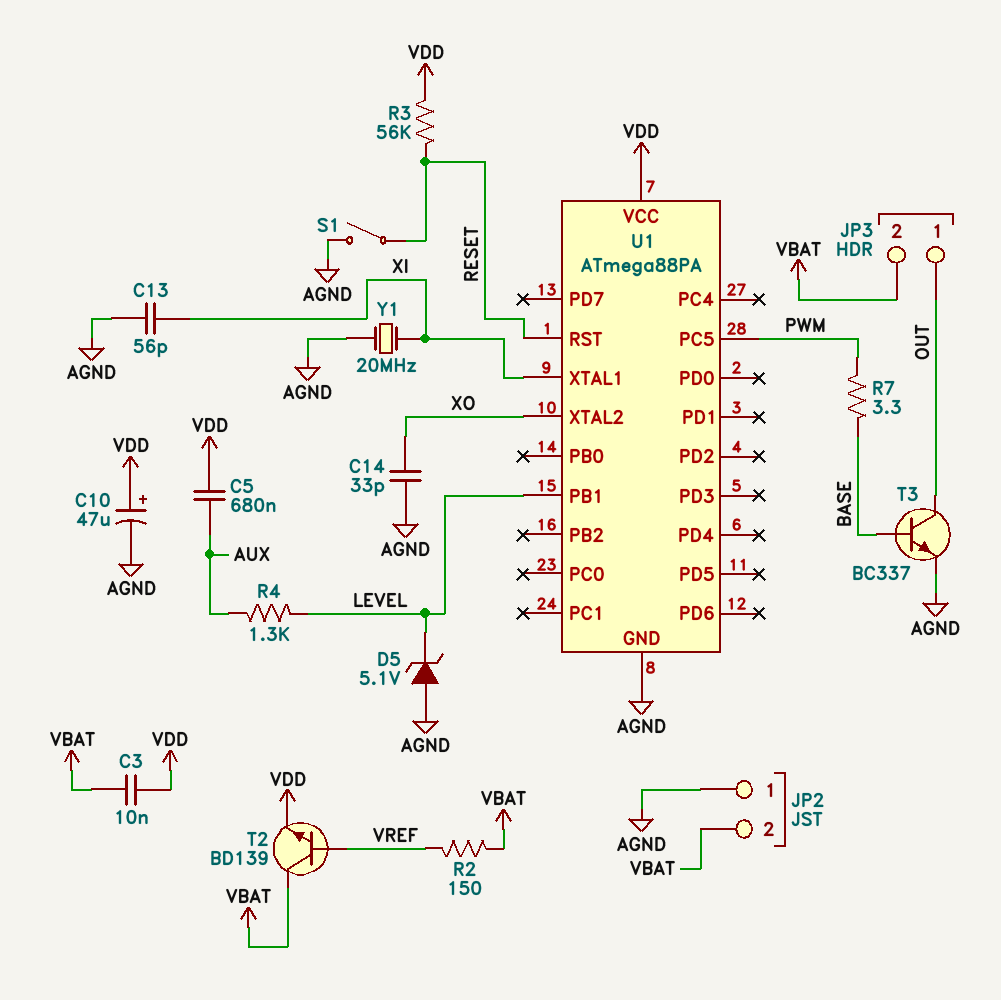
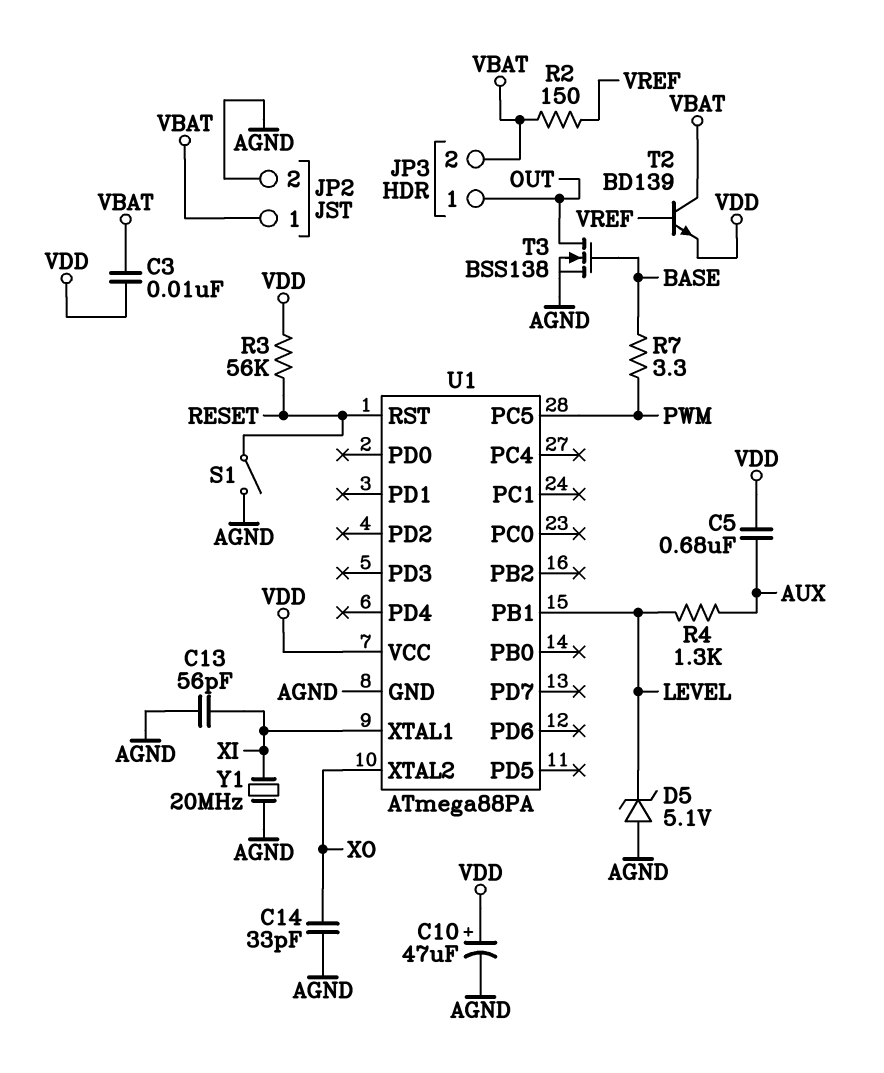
JP2 pin 1: AGND -> VBAT
JP2 pin 2: VBAT -> AGND
T3: NPN BC337 (B BASE, C OUT, E AGND) -> NMOS BSS138 (G BASE, D OUT, S AGND)

